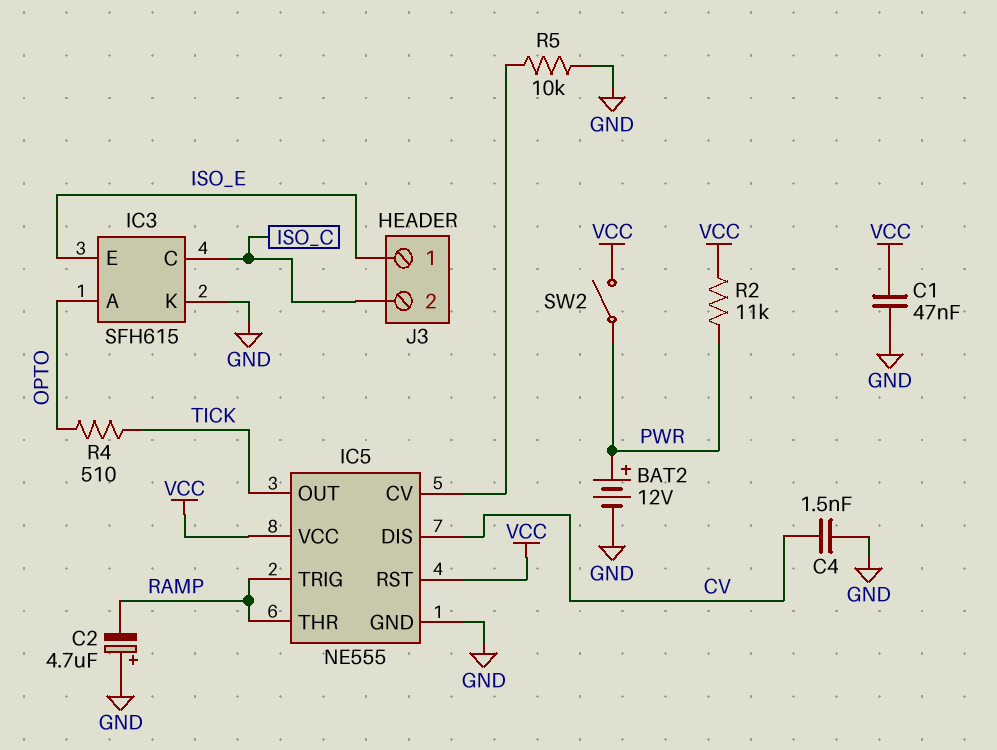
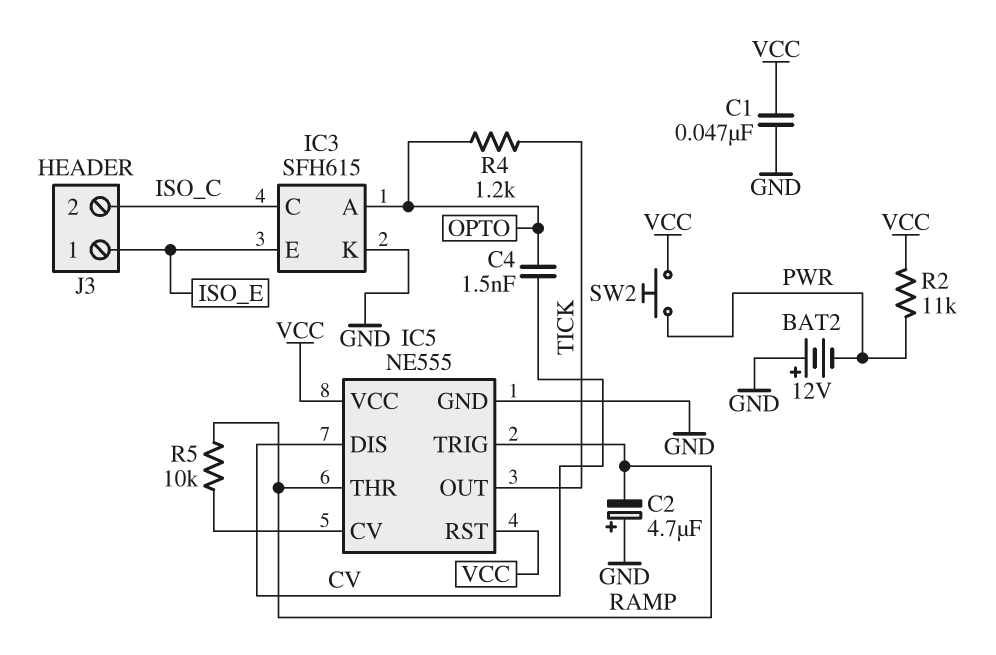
BAT2: 12V (plus PWR, minus GND) -> 12V (plus GND, minus PWR)
C4: 1.5nF (CV, GND) -> 1.5nF (CV, OPTO)
R4: 510 (OPTO, TICK) -> 1.2k (OPTO, TICK)
R5: 10k (GND, IC5/CV) -> 10k (IC5/CV, RAMP)
SW2: switch (PWR, VCC) -> button (PWR, VCC)

